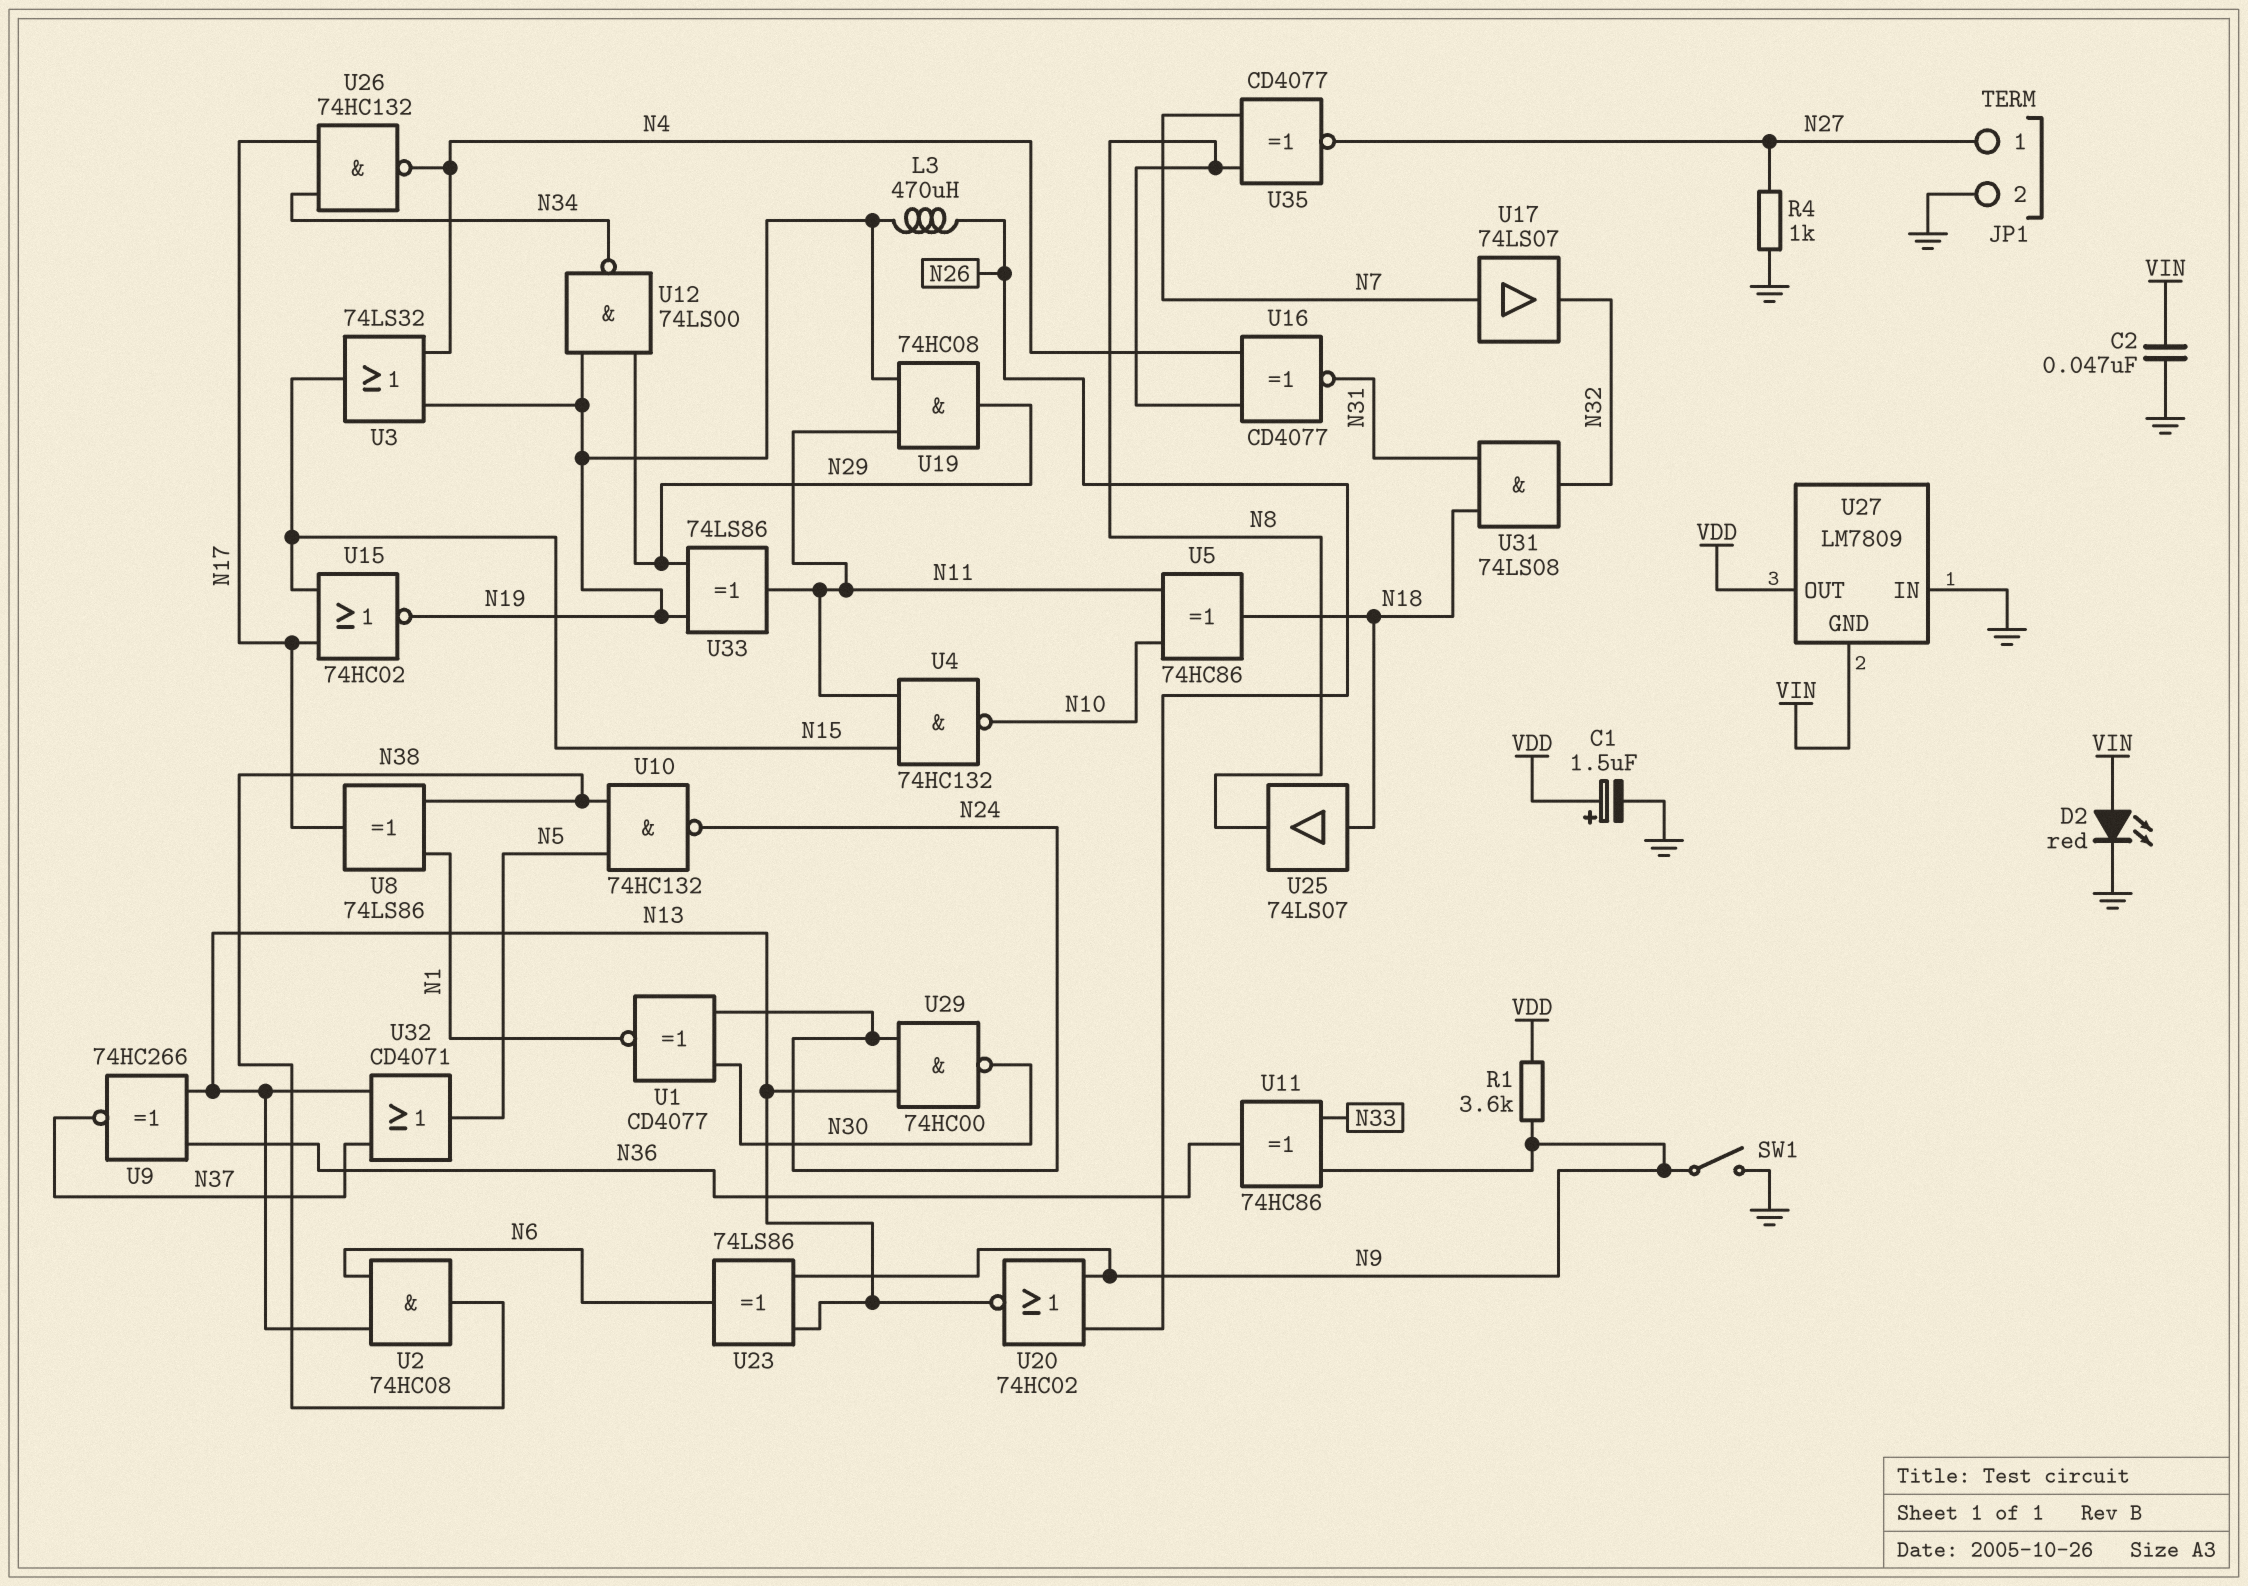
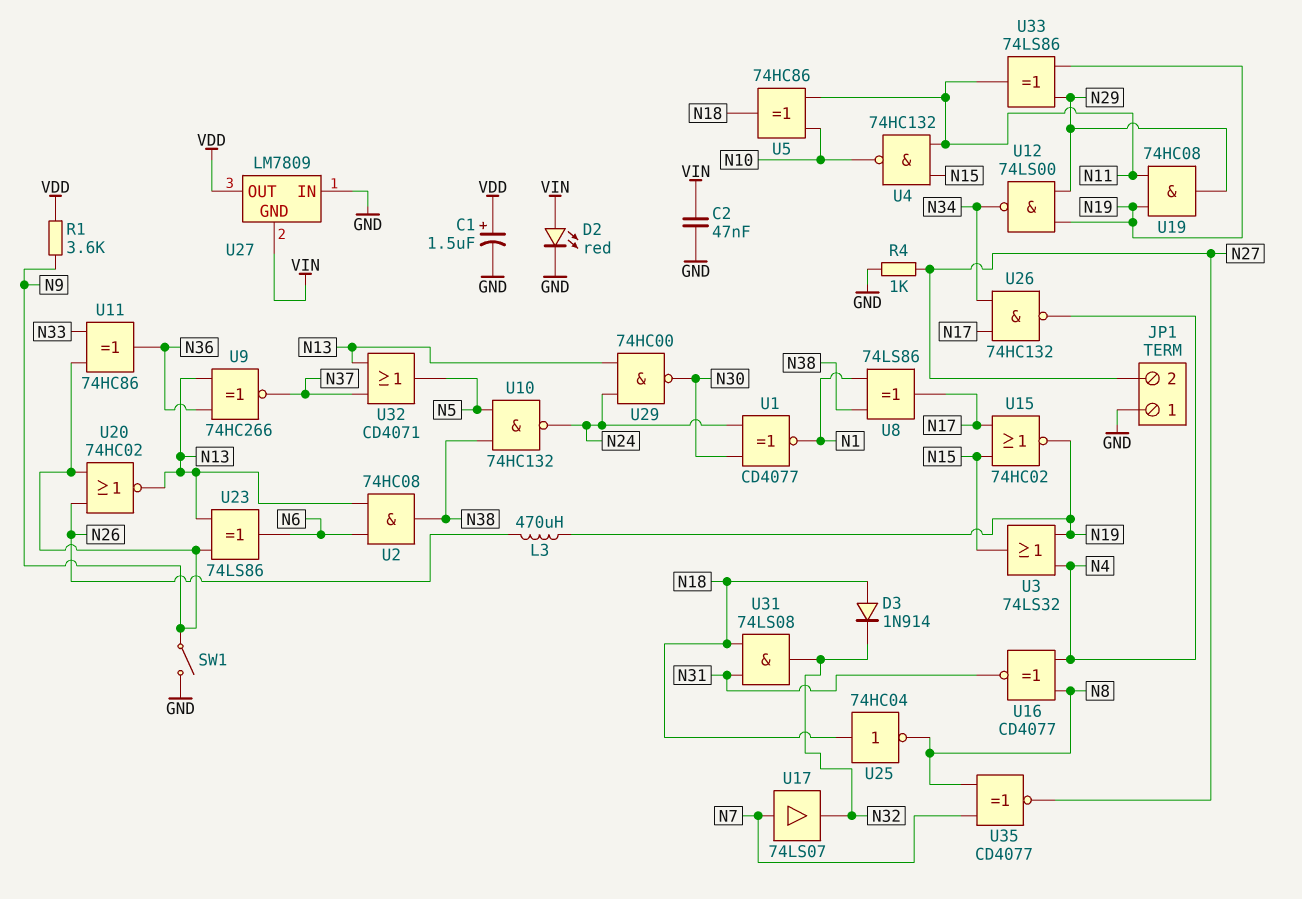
D3: none -> diode 1N914 (A N18, K N32)
JP1 pin 1: N27 -> GND
JP1 pin 2: GND -> N27
U25: buffer 74LS07 (in N18, out N8) -> NOT 74HC04 (in N18, out N8)

